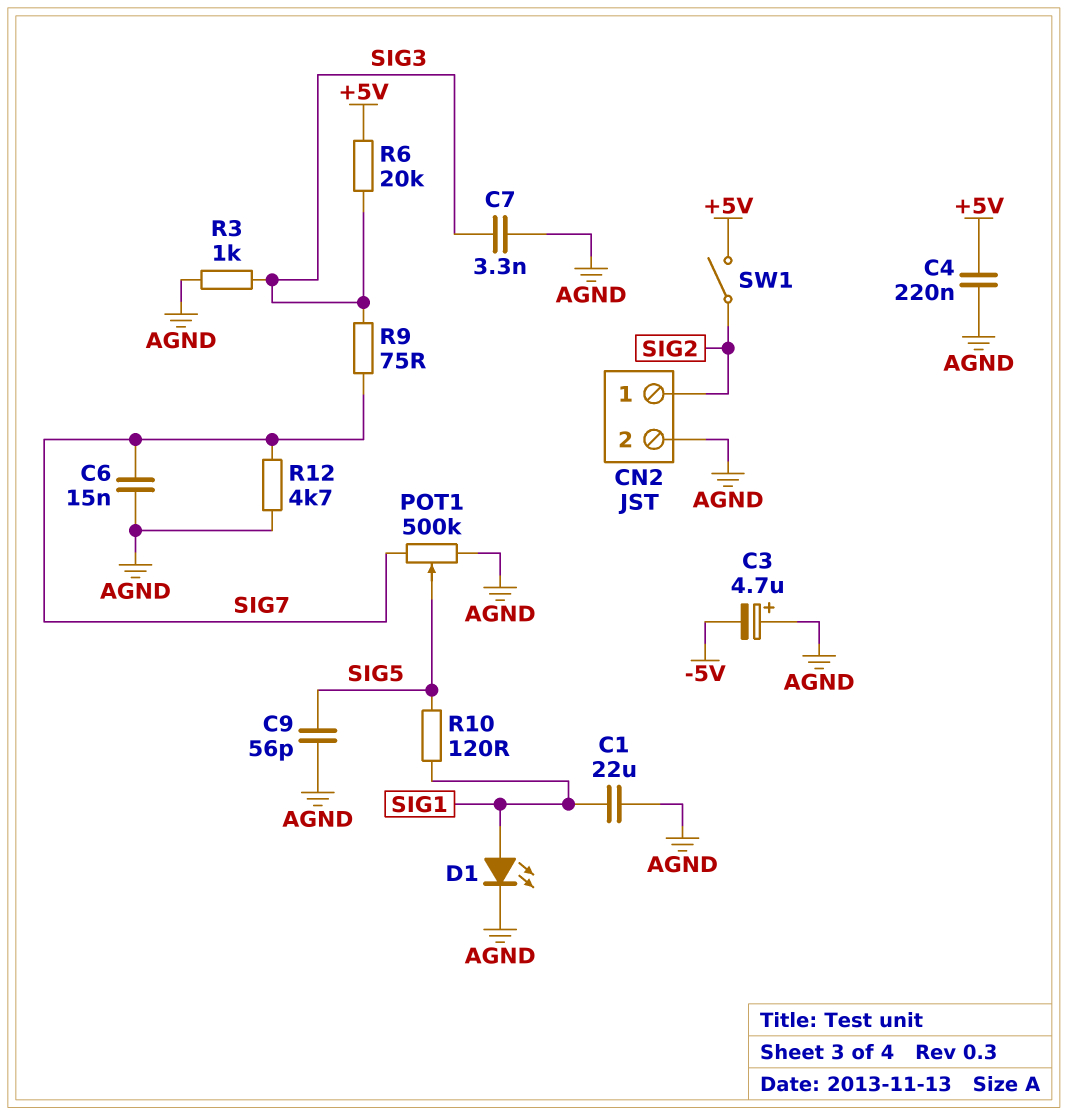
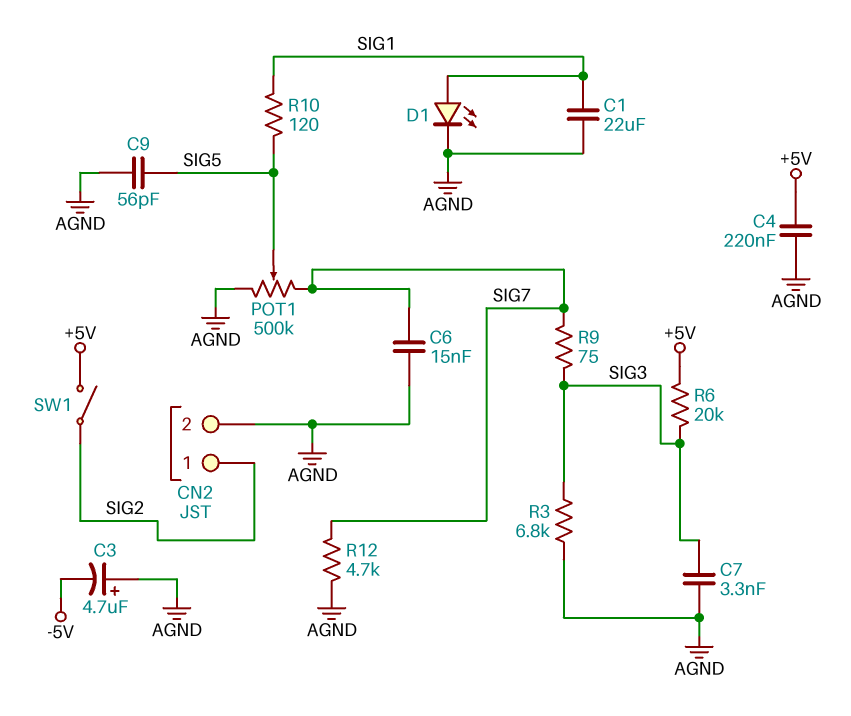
R3: 1k (AGND, SIG3) -> 6.8k (AGND, SIG3)

